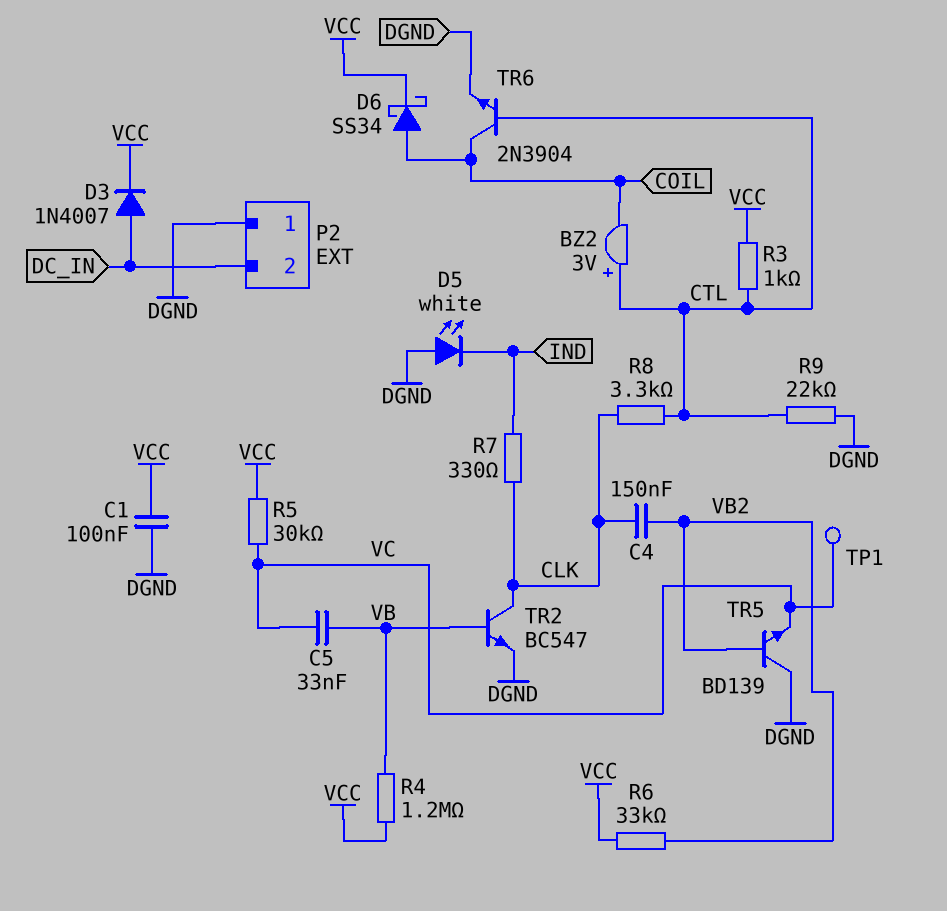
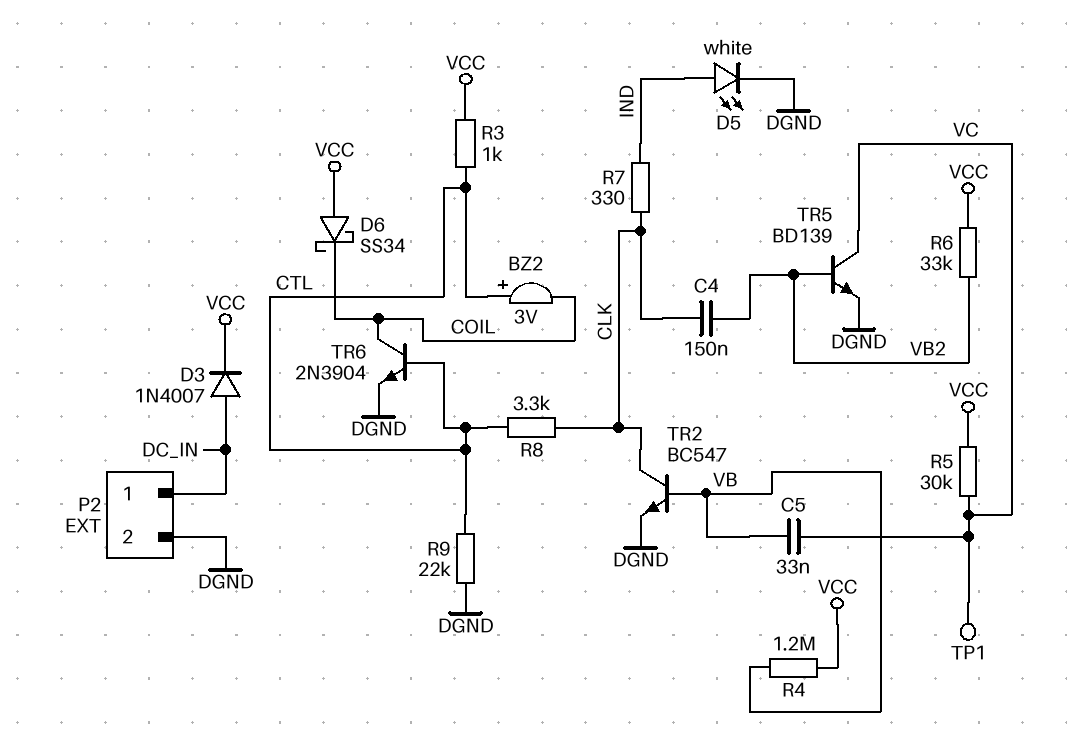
C1: 100nF (DGND, VCC) -> none
D5: LED white (A DGND, K IND) -> LED white (A IND, K DGND)
D6: schottky SS34 (A COIL, K VCC) -> schottky SS34 (A VCC, K COIL)
P2 pin 1: DGND -> DC_IN
P2 pin 2: DC_IN -> DGND
TR5: NPN BD139 (B VB2, C DGND, E VC) -> NPN BD139 (B VB2, C VC, E DGND)

